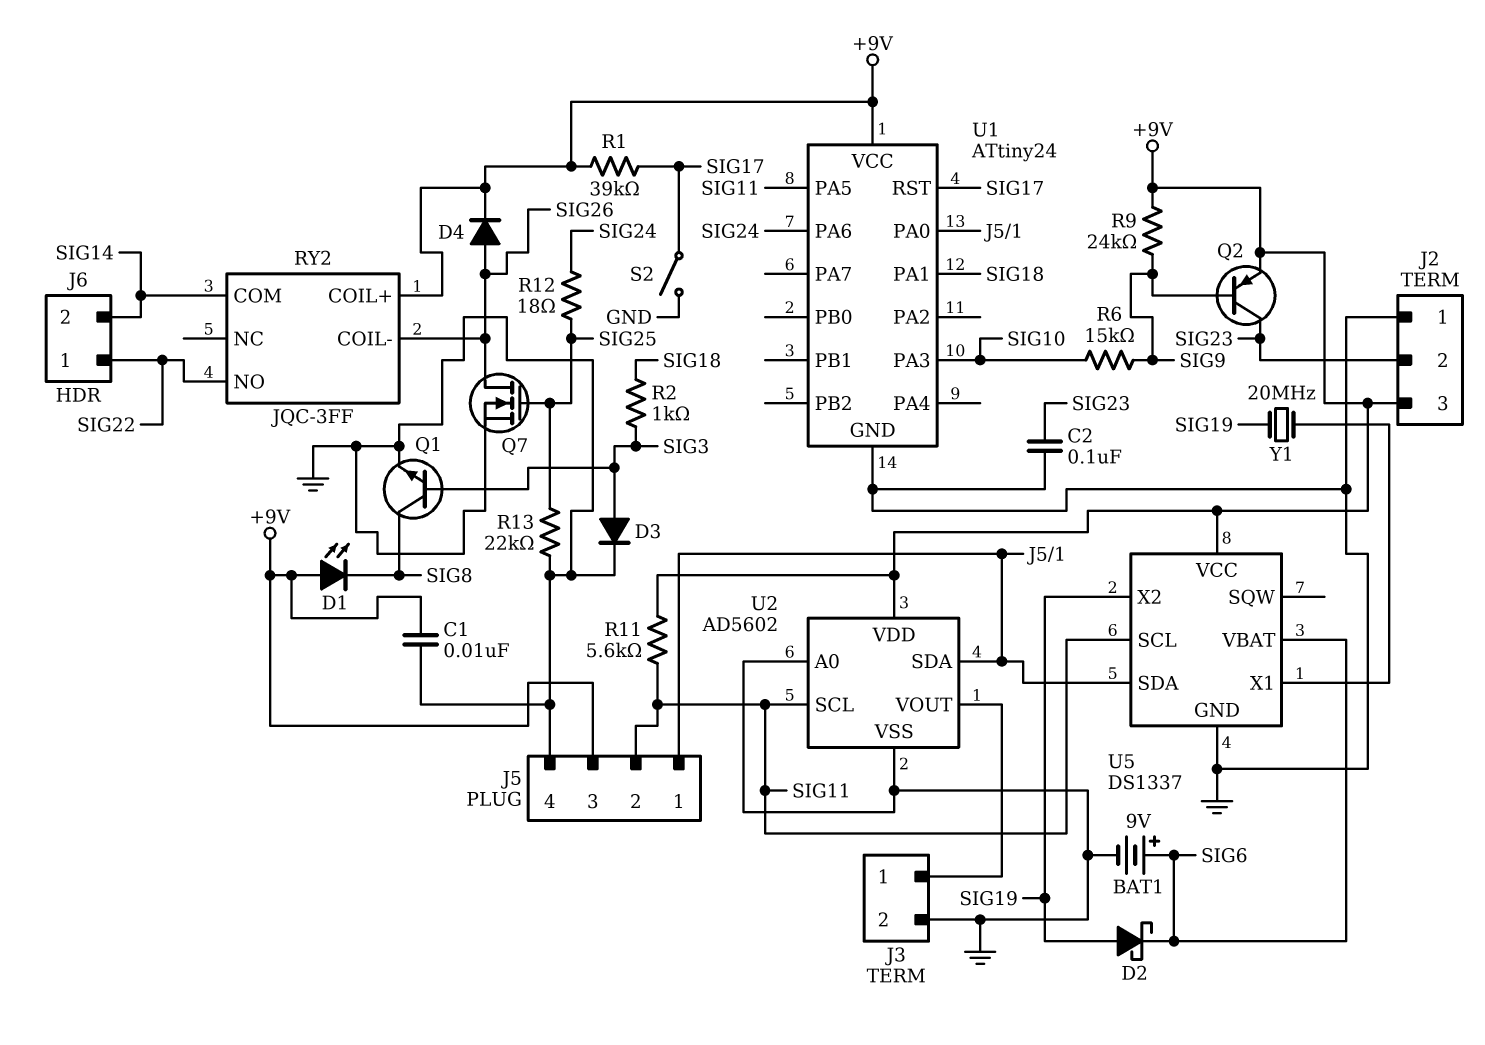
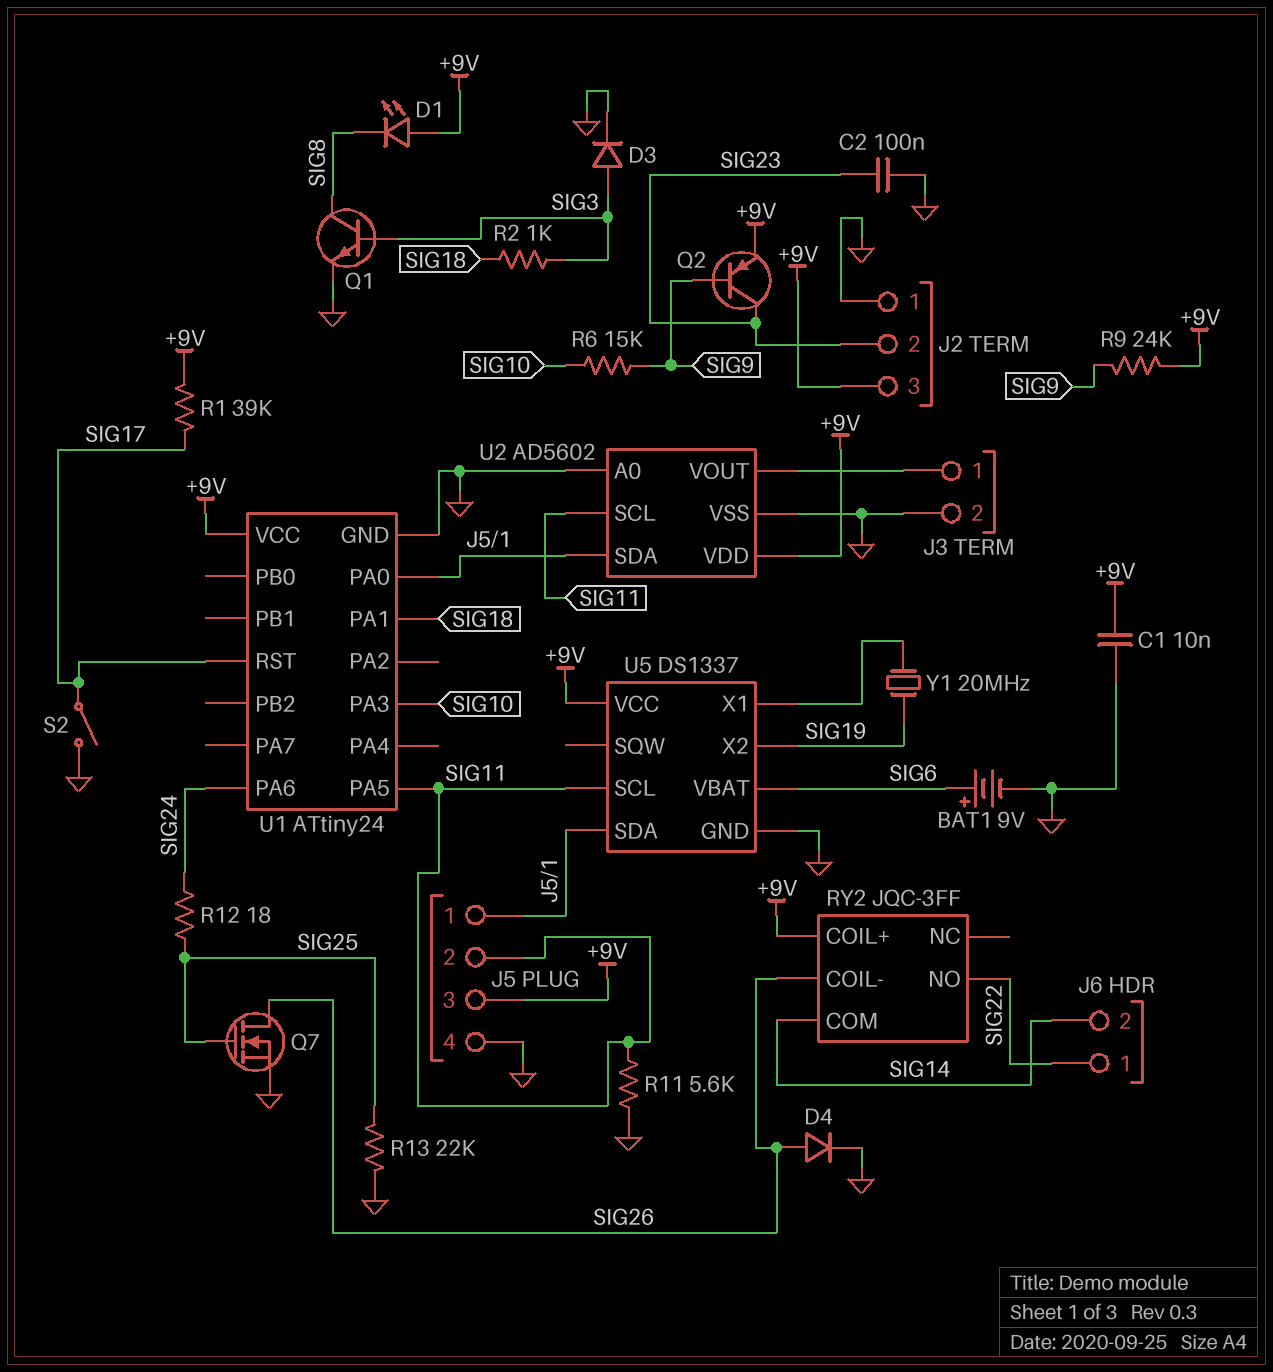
D2: schottky (A SIG19, K SIG6) -> none
D4: diode (A SIG26, K +9V) -> diode (A SIG26, K GND)
R11: 5.6k (+9V, SIG11) -> 5.6k (GND, SIG11)

